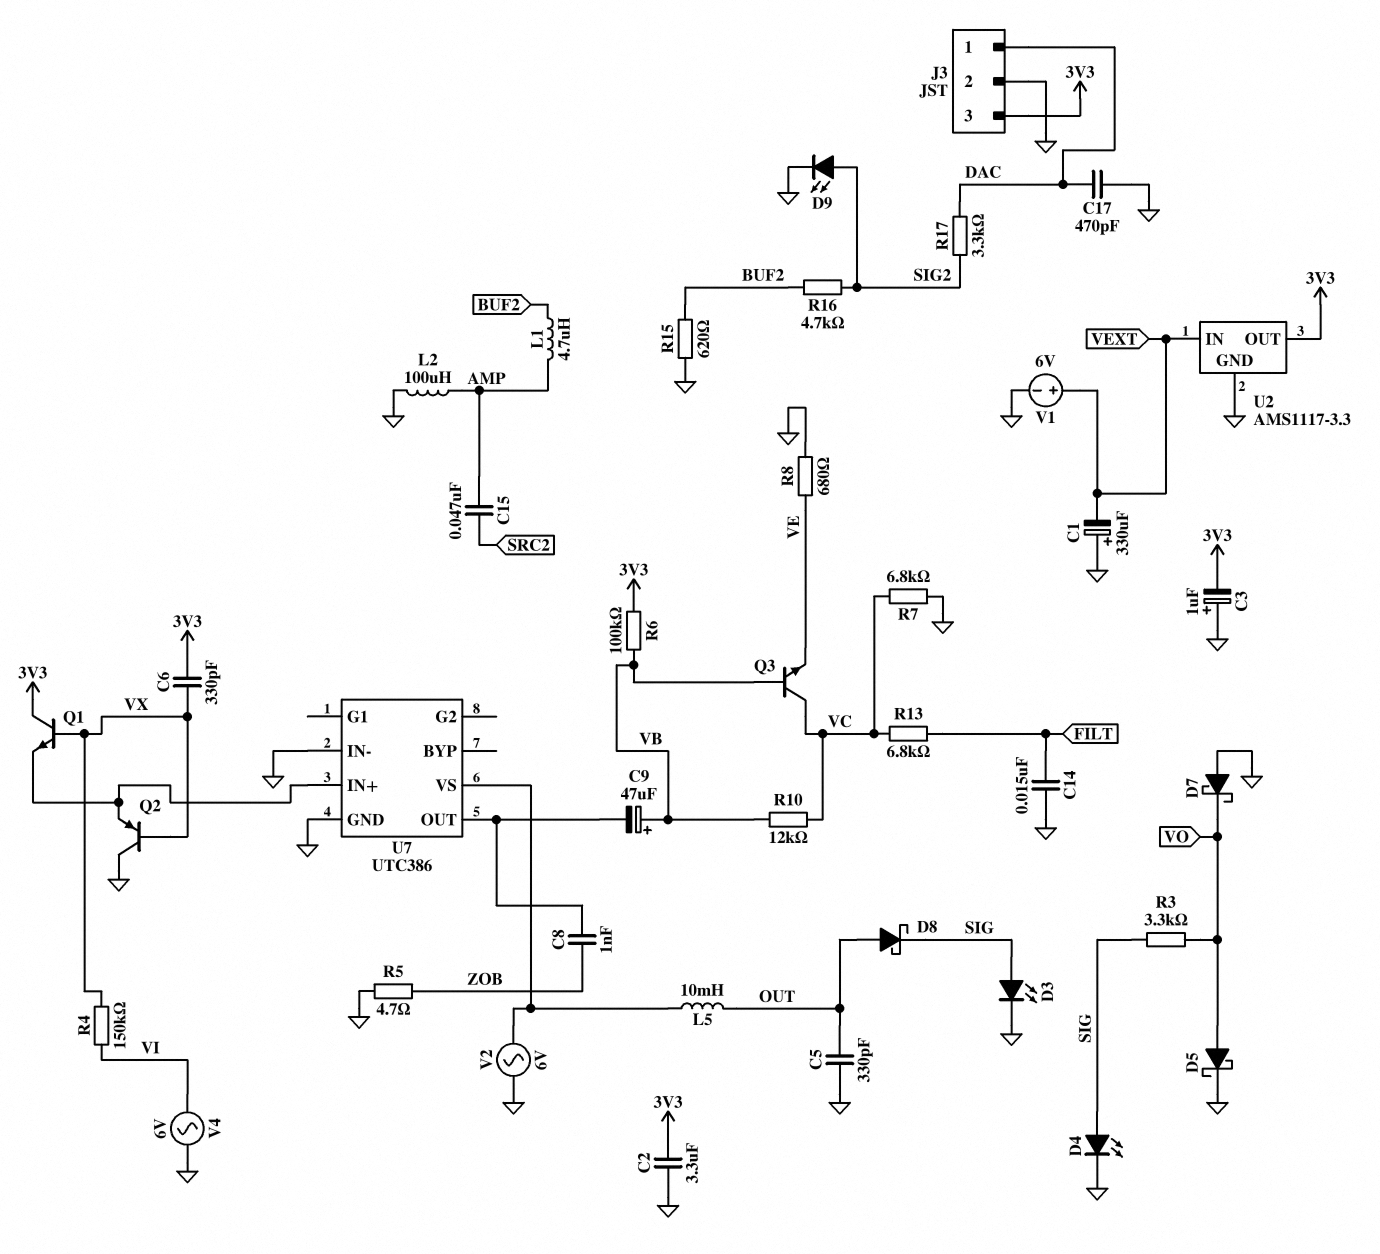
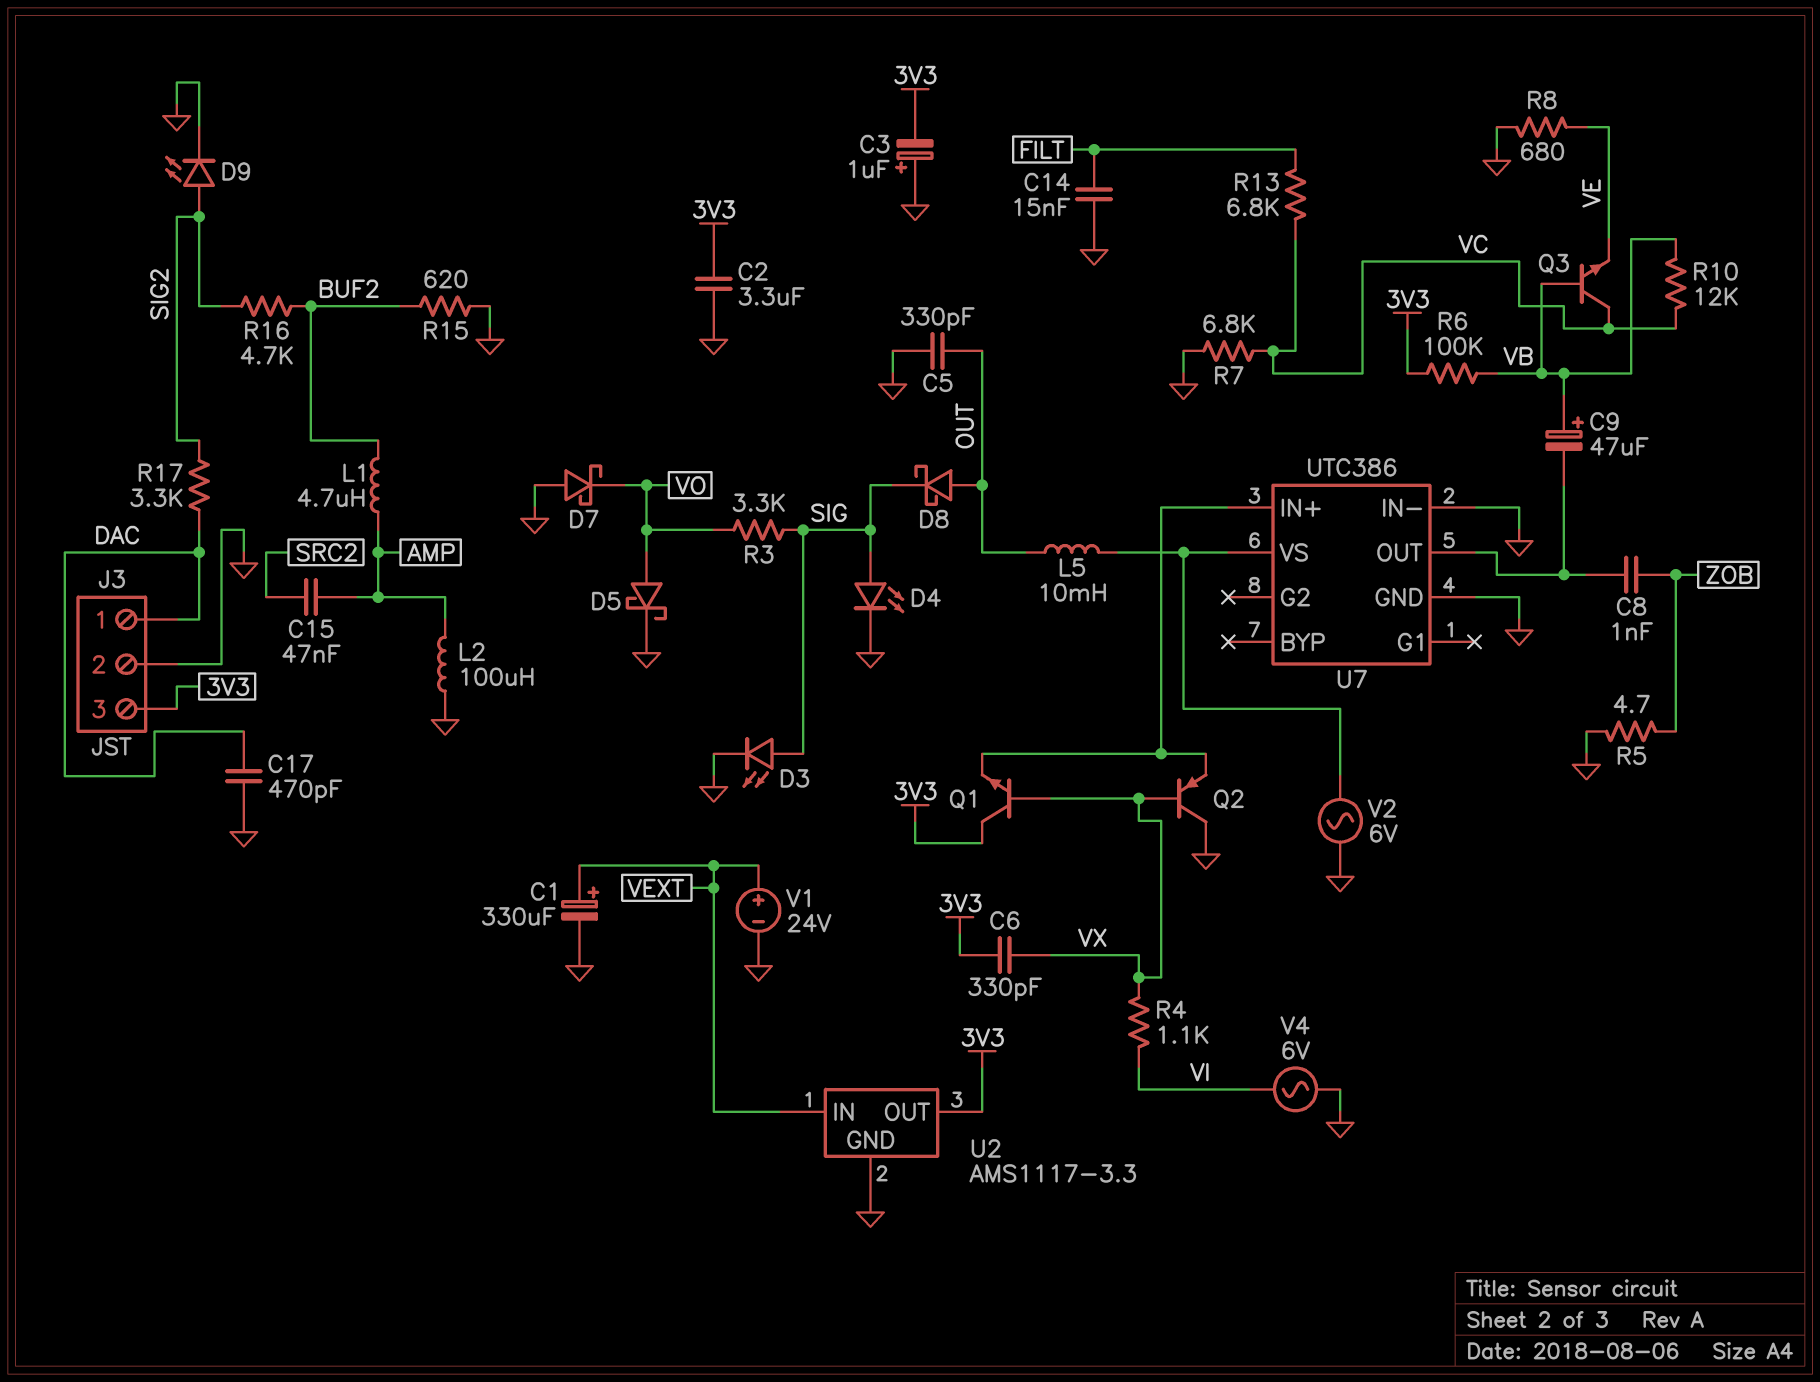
C1: 330uF (plus GND, minus VEXT) -> 330uF (plus VEXT, minus GND)
R4: 150k (VI, VX) -> 1.1k (VI, VX)
V1: 6V (plus VEXT, minus GND) -> 24V (plus VEXT, minus GND)

